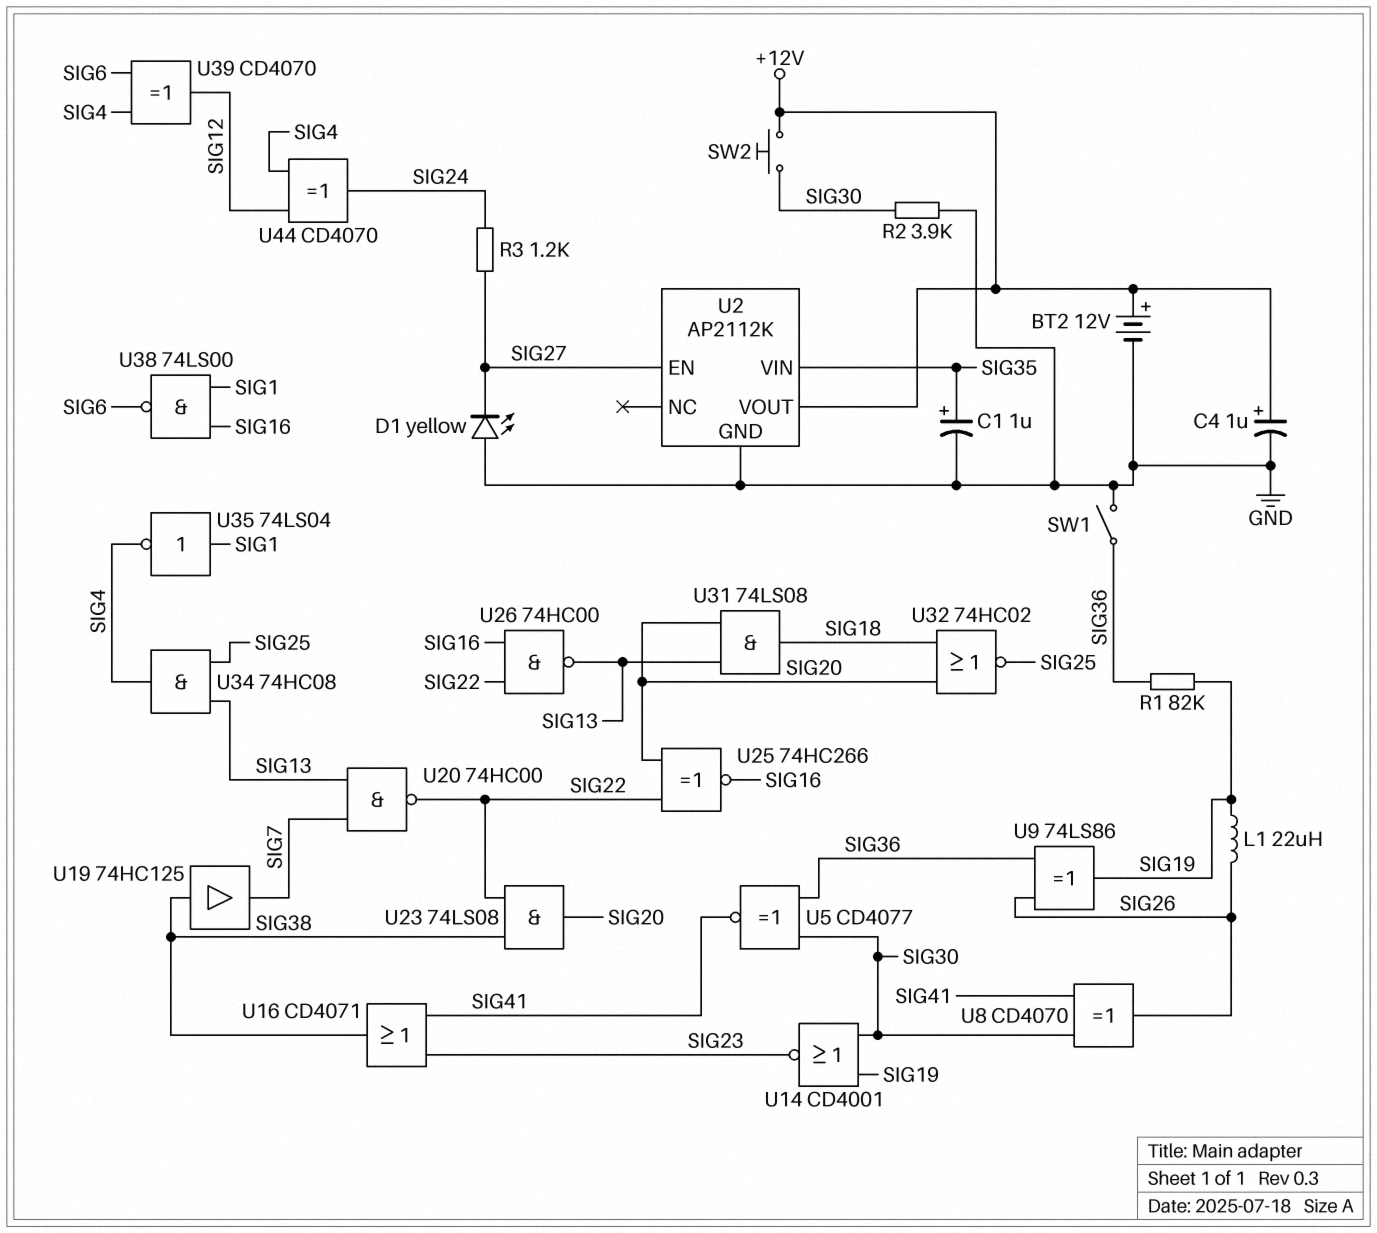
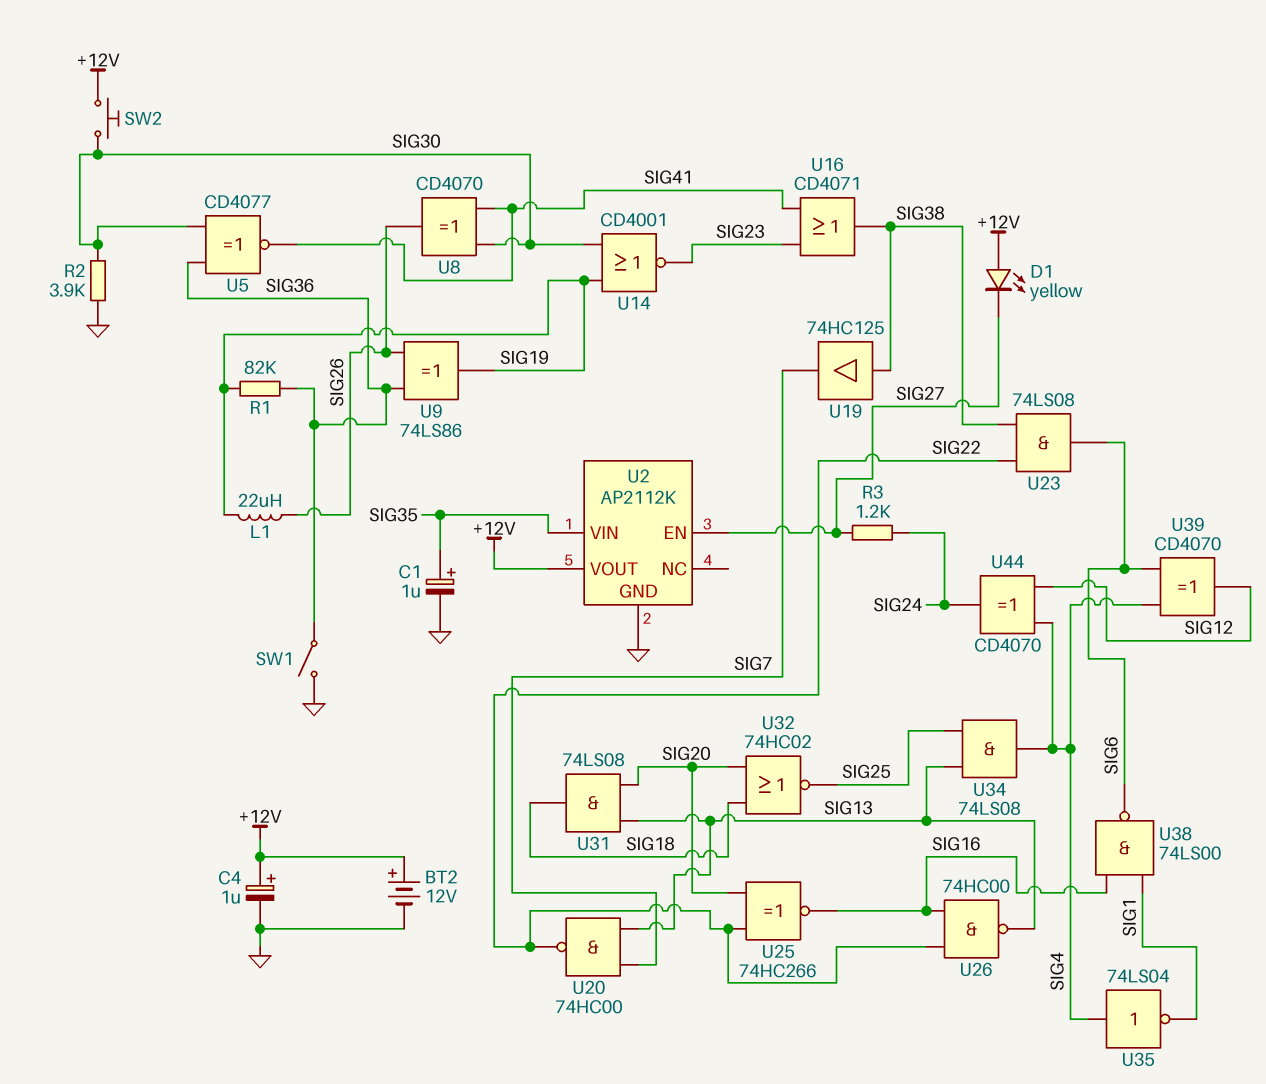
D1: LED yellow (A GND, K SIG27) -> LED yellow (A +12V, K SIG27)
U23: AND 74LS08 (in SIG22, in SIG38, out SIG20) -> AND 74LS08 (in SIG22, in SIG38, out SIG6)
U34: AND 74HC08 (in SIG13, in SIG25, out SIG4) -> AND 74LS08 (in SIG13, in SIG25, out SIG4)
U35: NOT 74LS04 (in SIG1, out SIG4) -> NOT 74LS04 (in SIG4, out SIG1)

